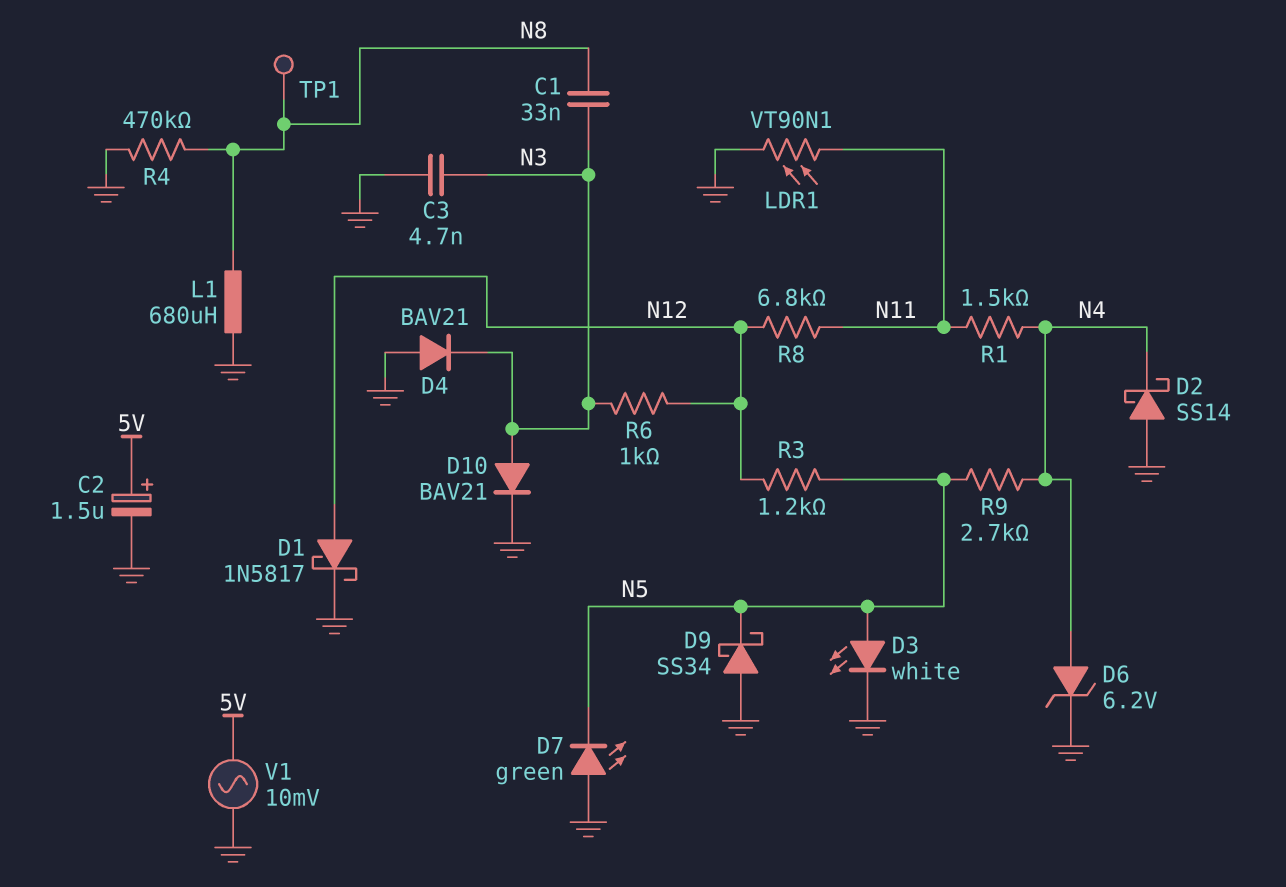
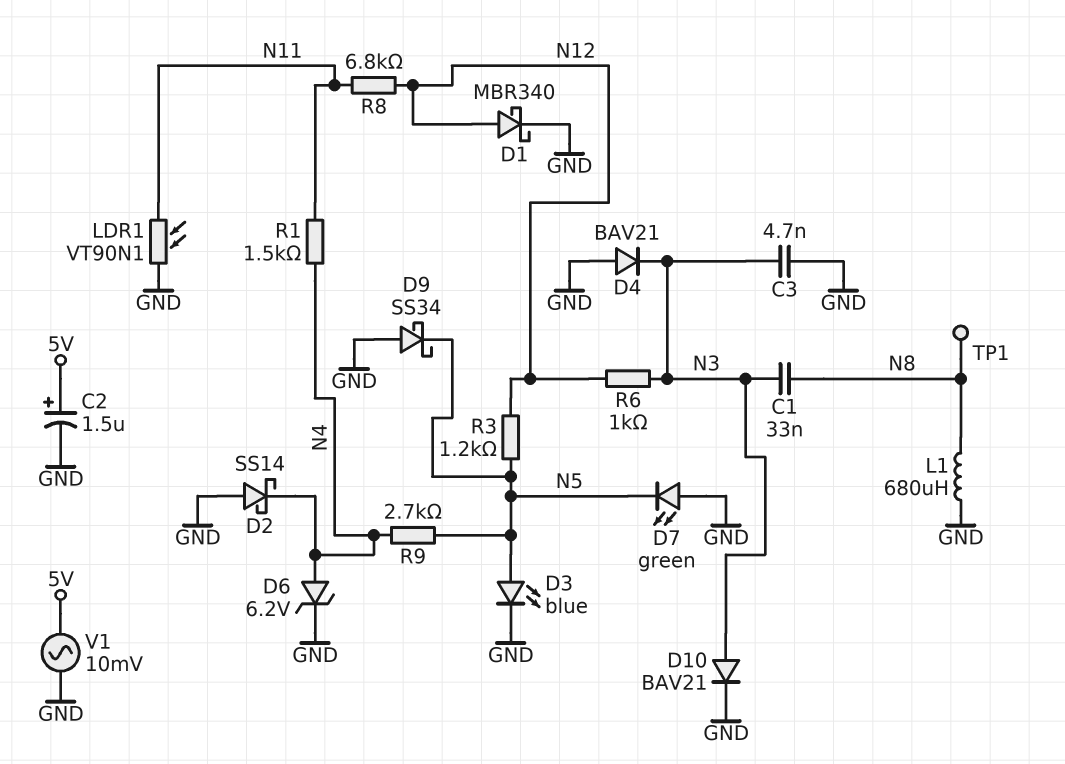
D1: schottky 1N5817 (A N12, K GND) -> schottky MBR340 (A N12, K GND)
D3: LED white (A N5, K GND) -> LED blue (A N5, K GND)
R4: 470k (GND, N8) -> none

